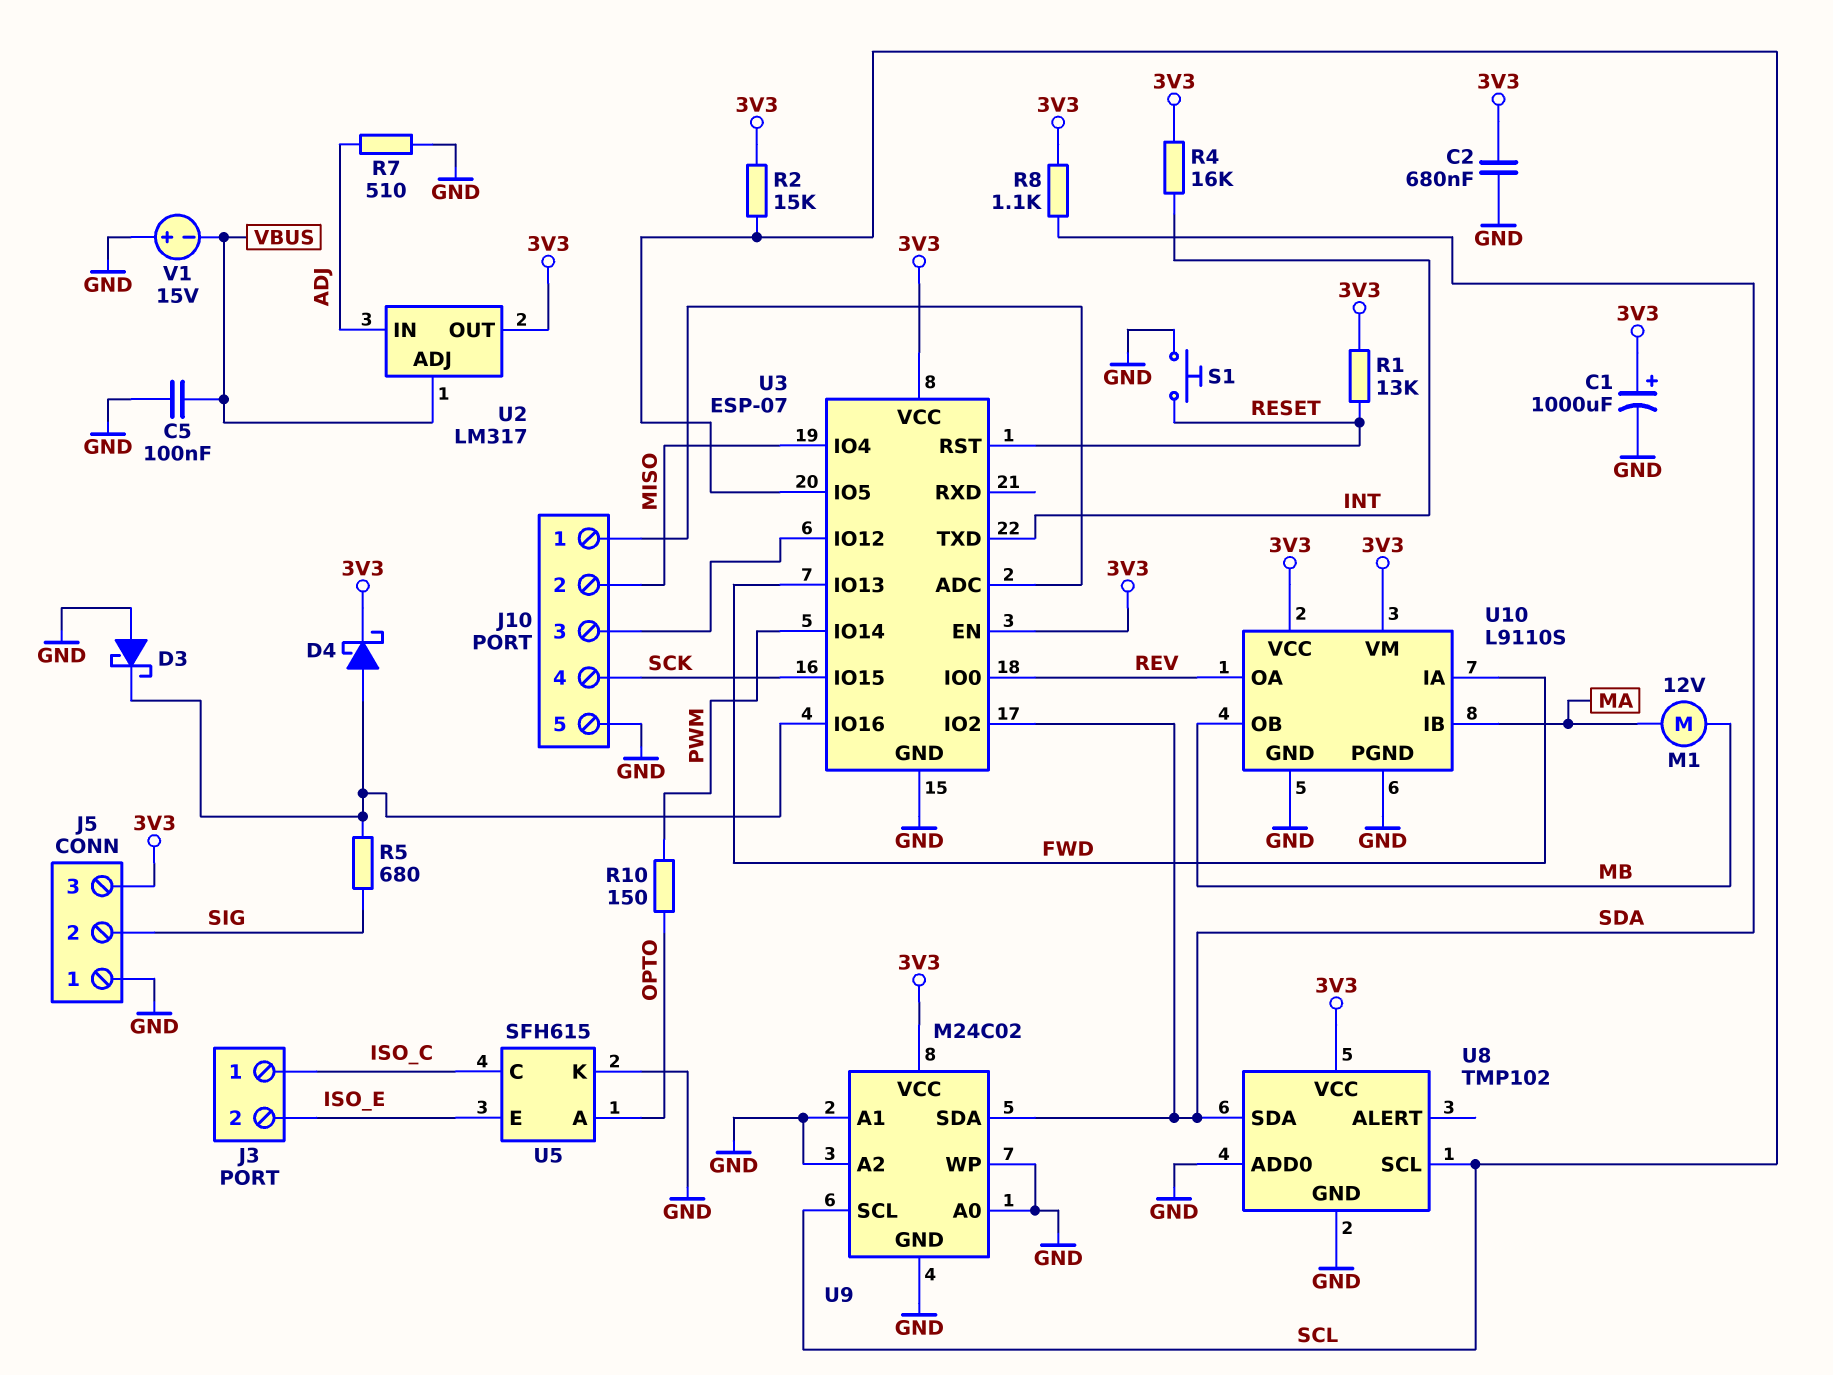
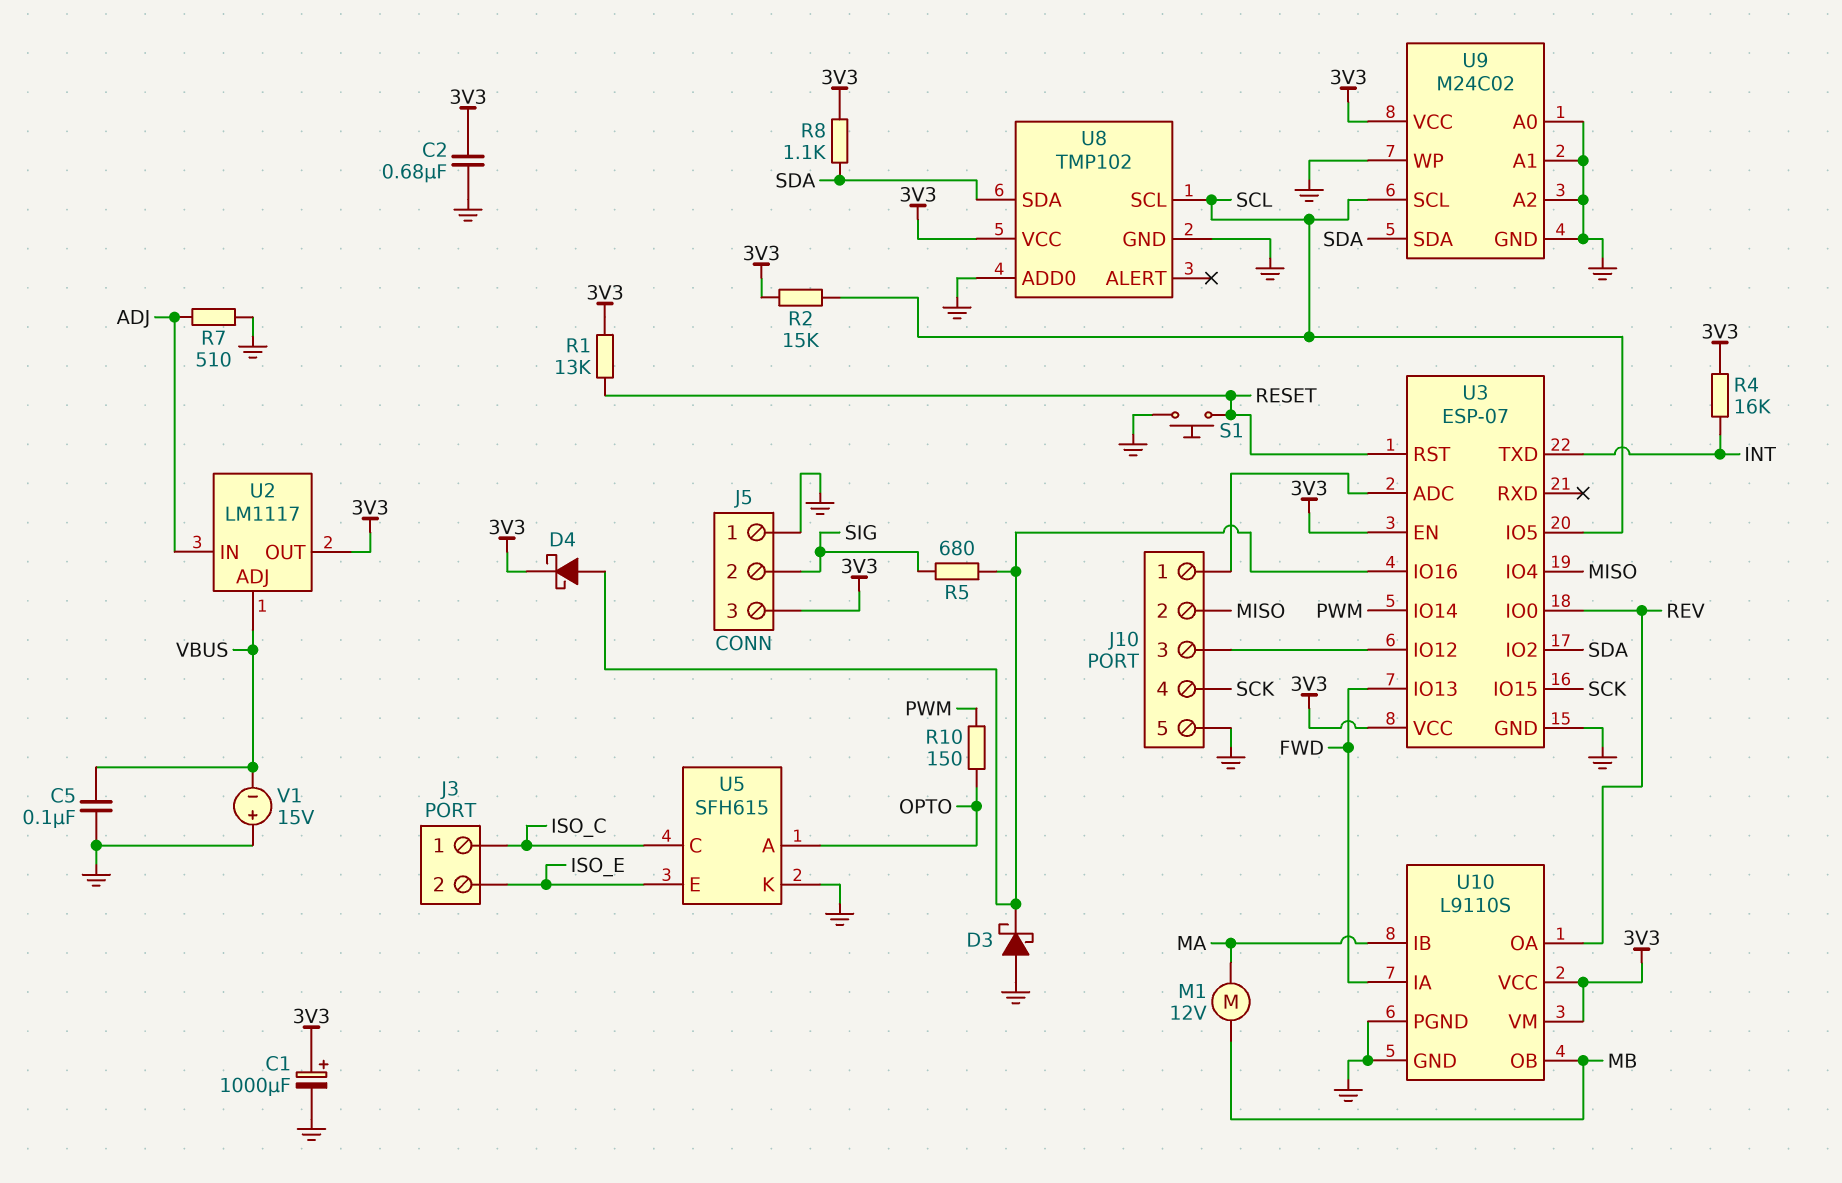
U2: LM317 -> LM1117

